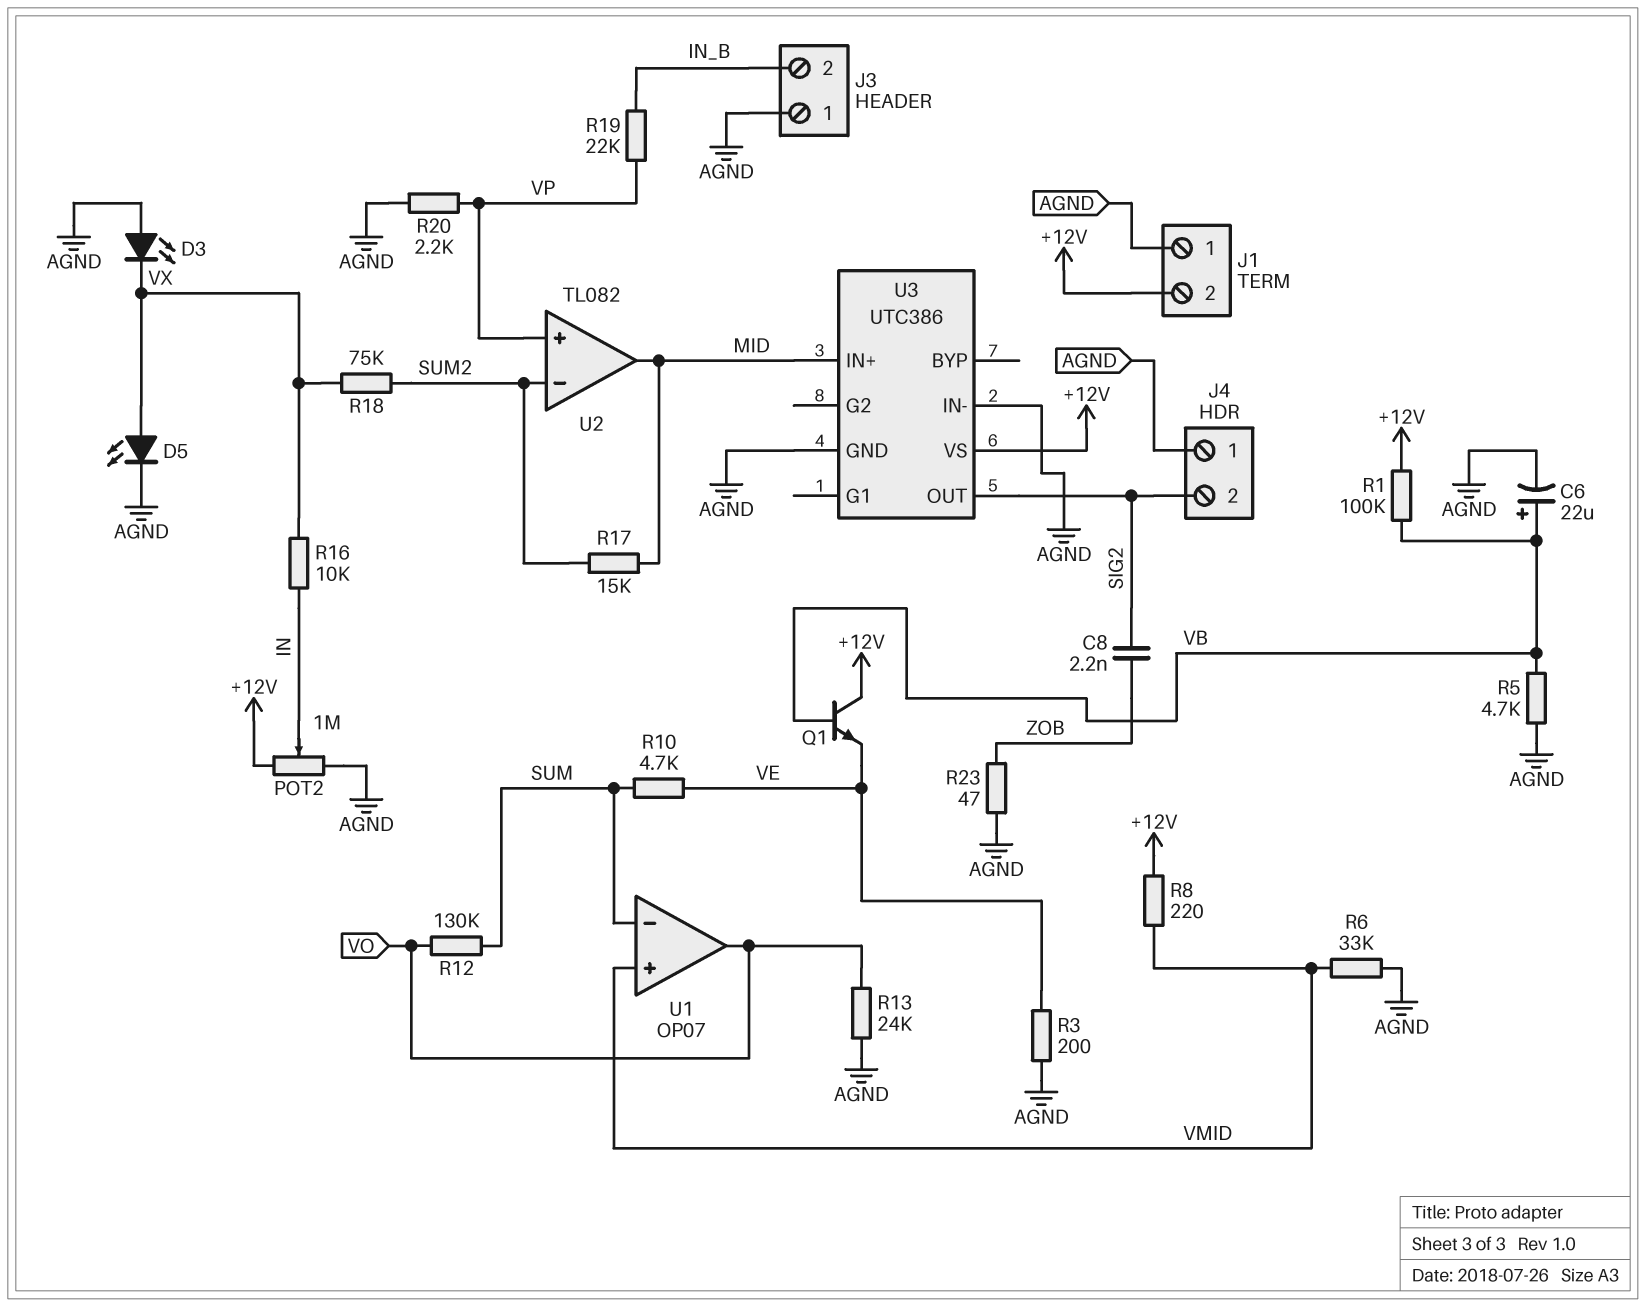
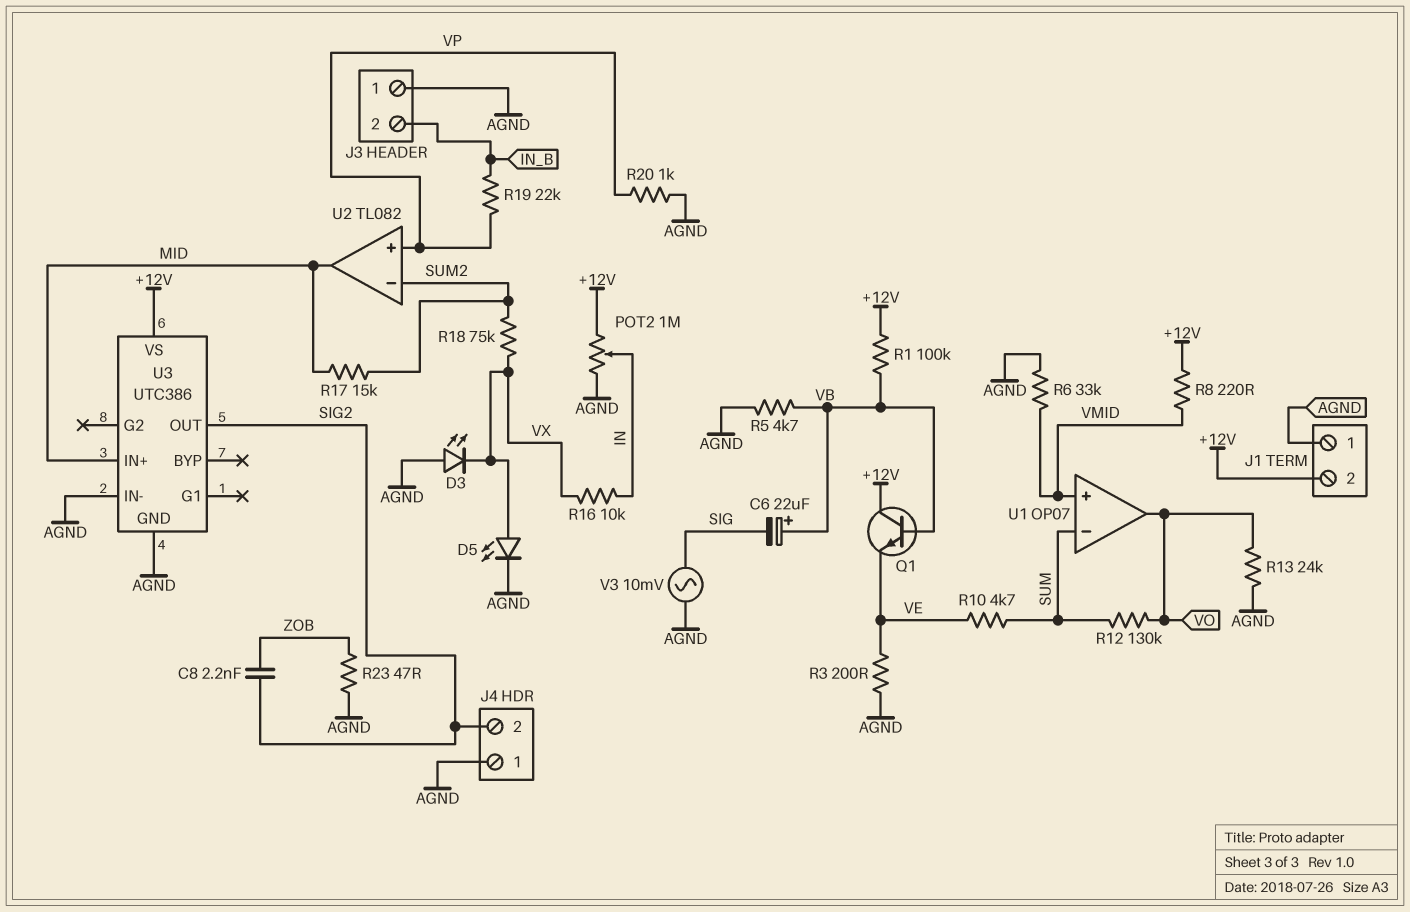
C6: 22uF (plus VB, minus AGND) -> 22uF (plus VB, minus SIG)
R20: 2.2k (AGND, VP) -> 1k (AGND, VP)
V3: none -> AC 10mV (AGND, SIG)

